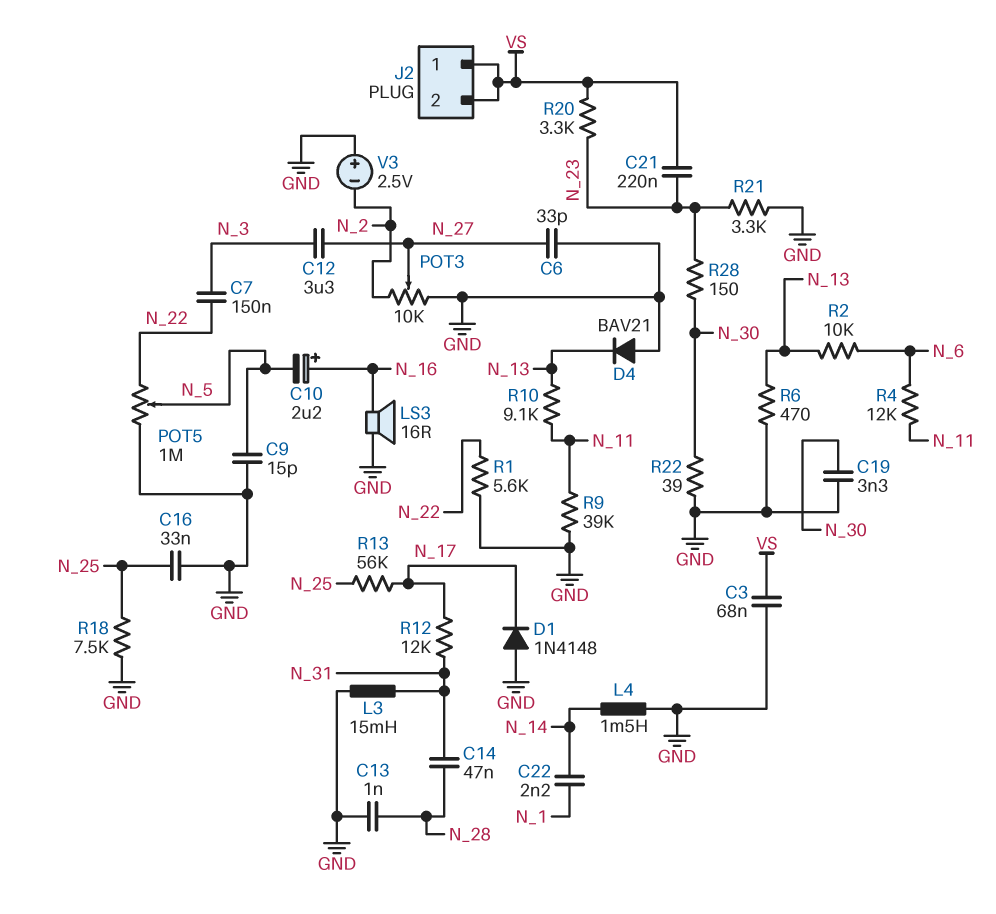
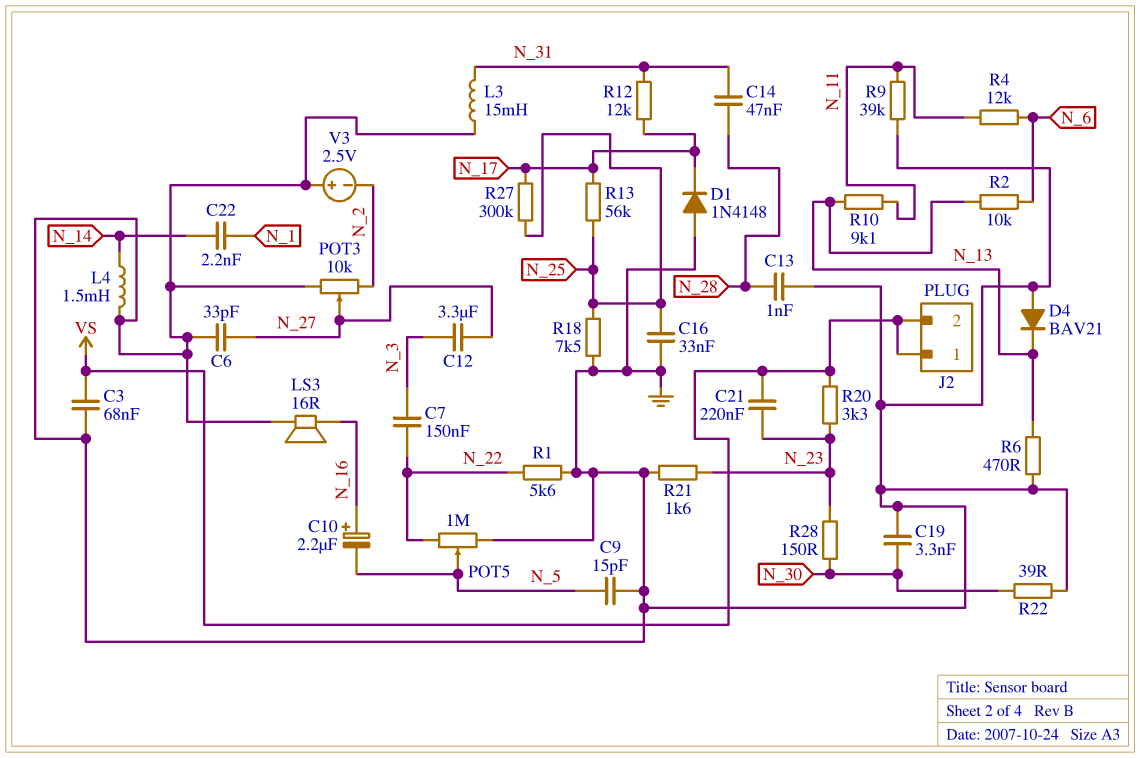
R21: 3.3k (GND, N_23) -> 1.6k (GND, N_23)
R27: none -> 300k (N_17, N_25)

